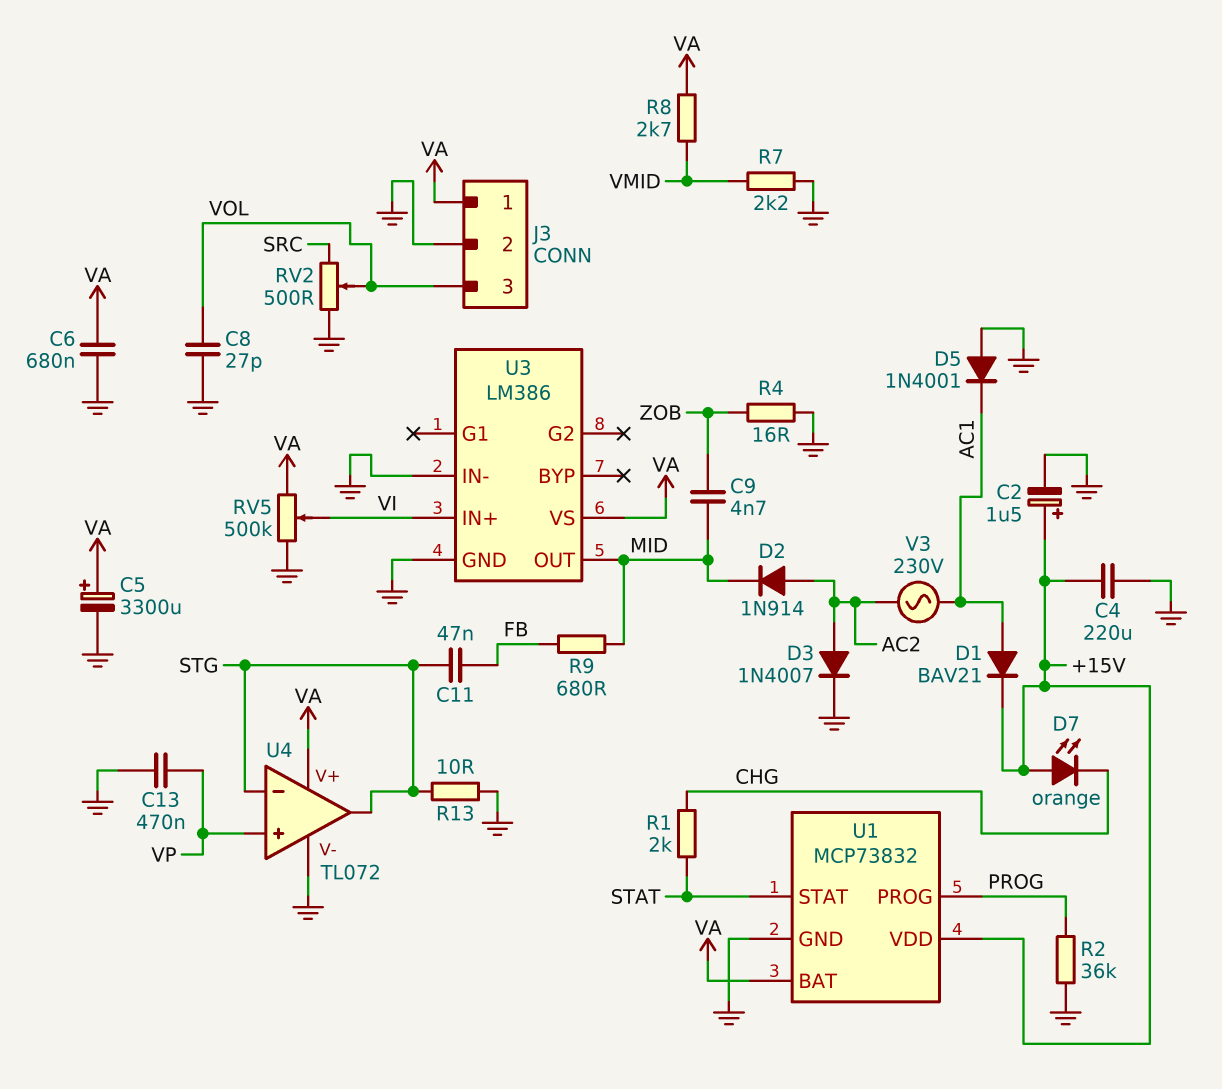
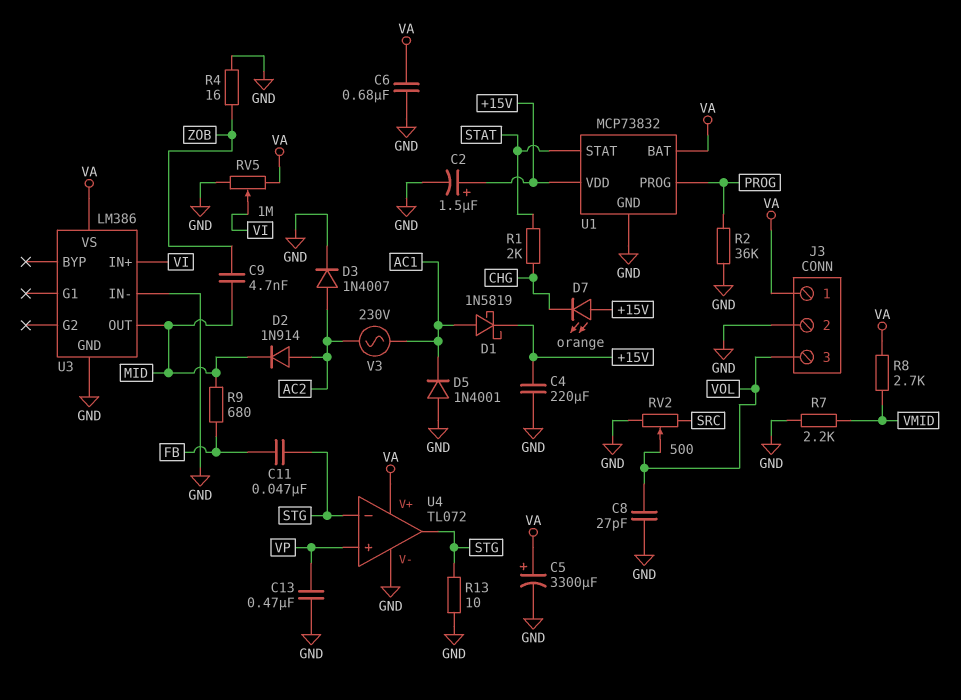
D1: diode BAV21 (A AC1, K +15V) -> schottky 1N5819 (A AC1, K +15V)
RV5: 500k (GND, VA, wiper VI) -> 1M (GND, VA, wiper VI)

